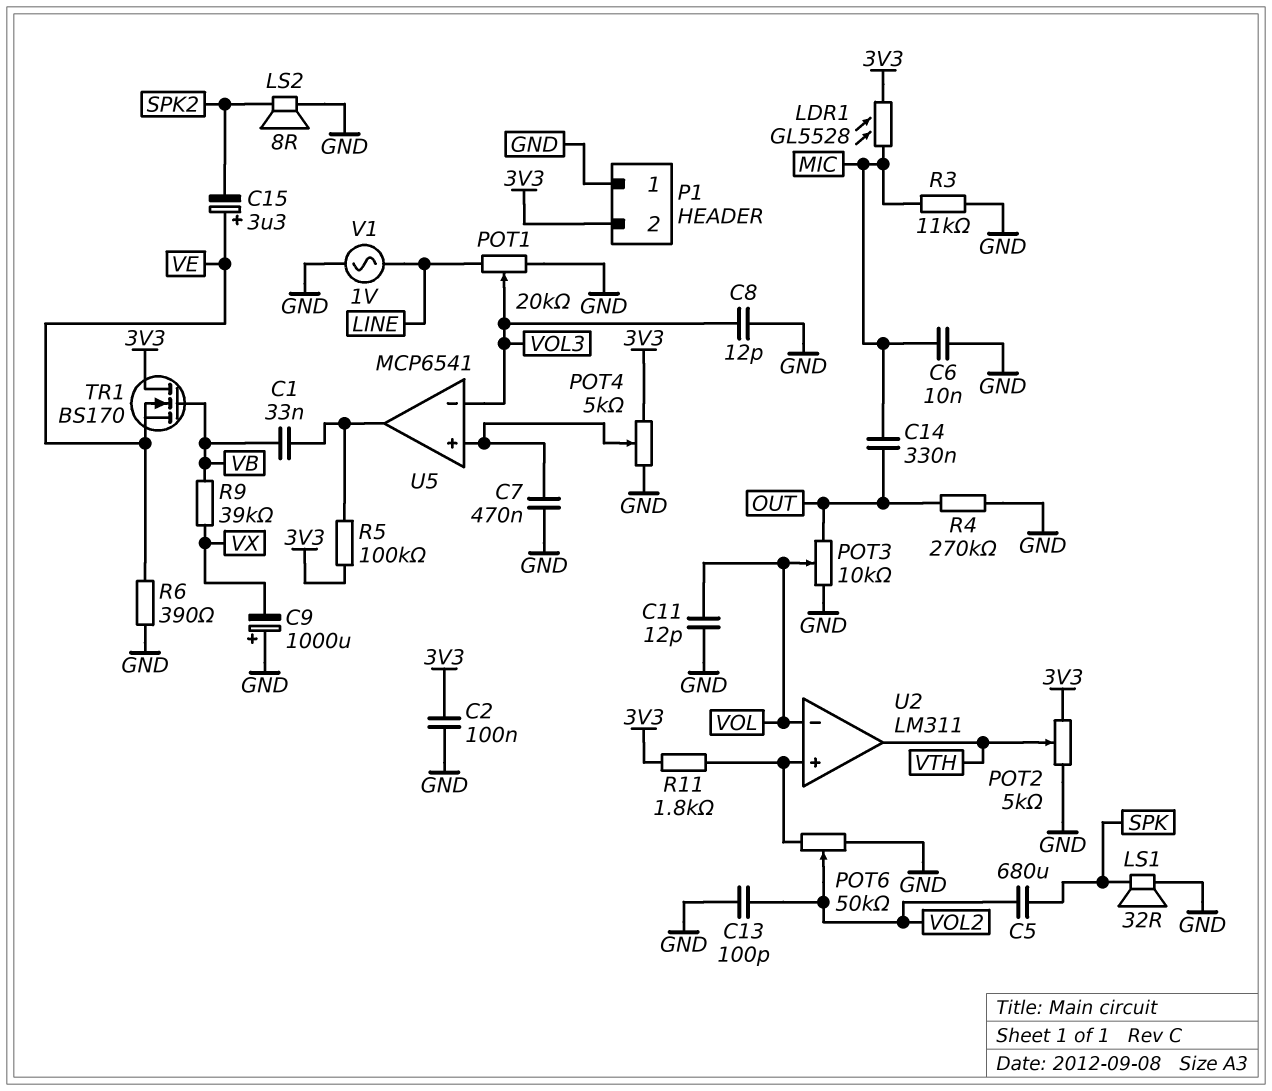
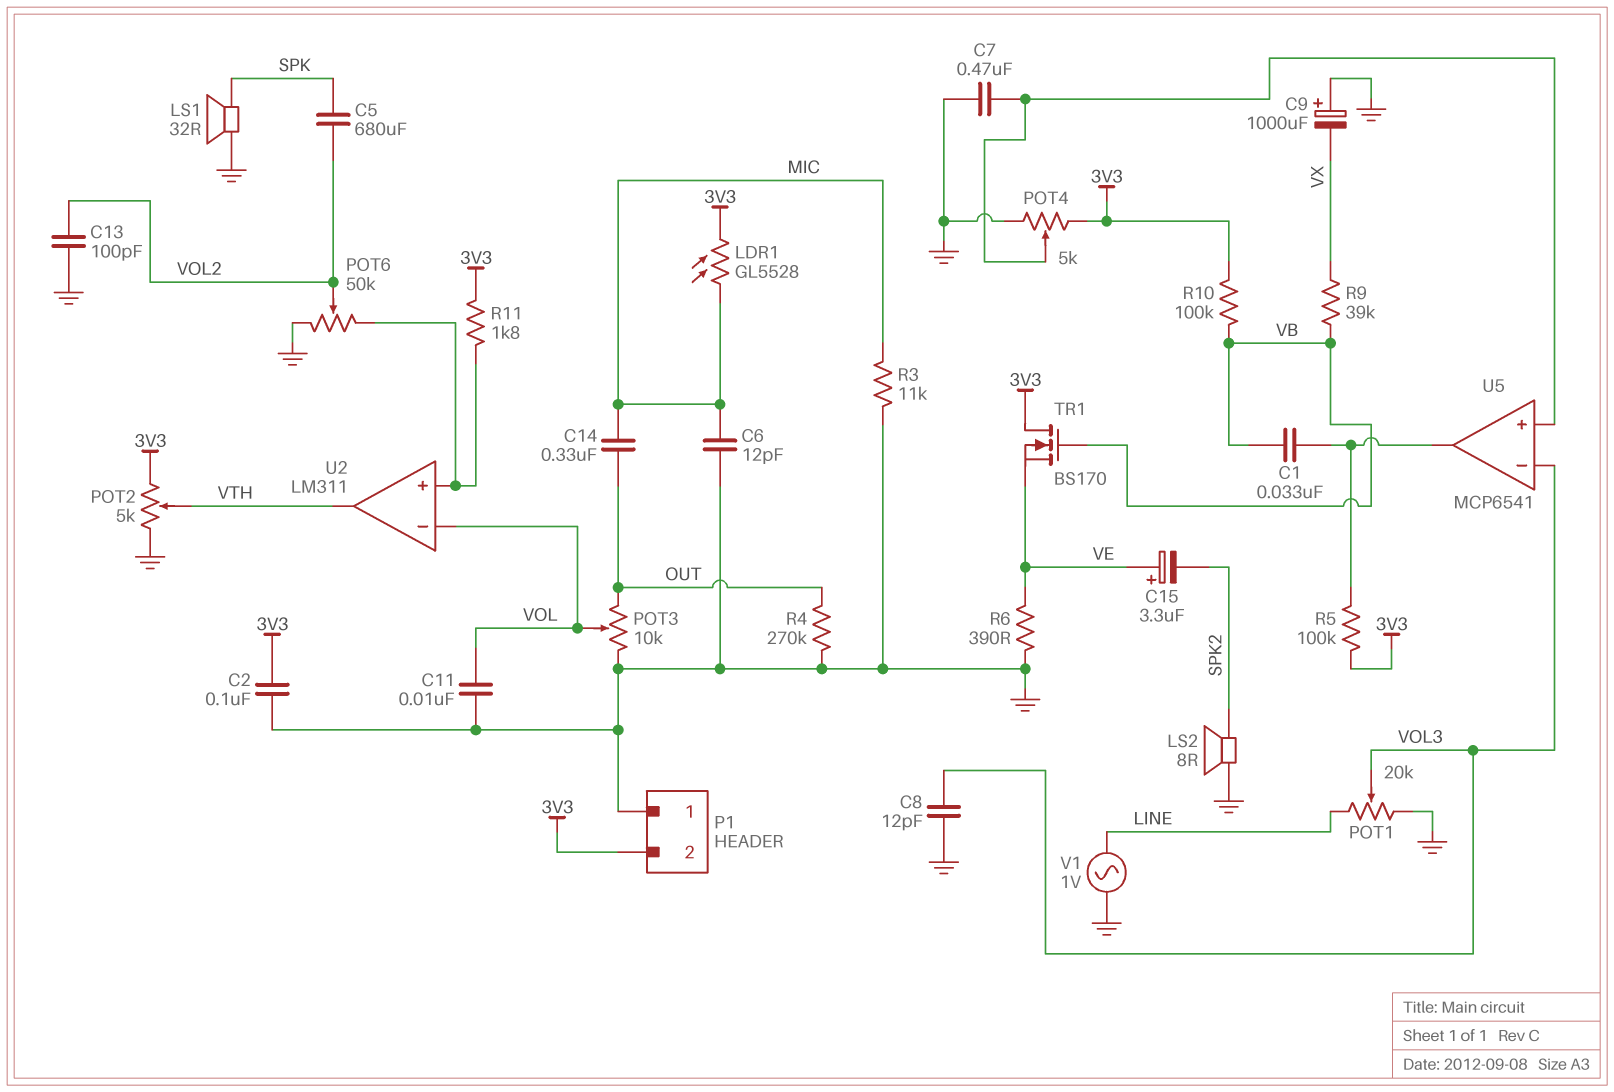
C6: 10nF (GND, MIC) -> 12pF (GND, MIC)
C11: 12pF (GND, VOL) -> 10nF (GND, VOL)
R10: none -> 100k (3V3, VB)

